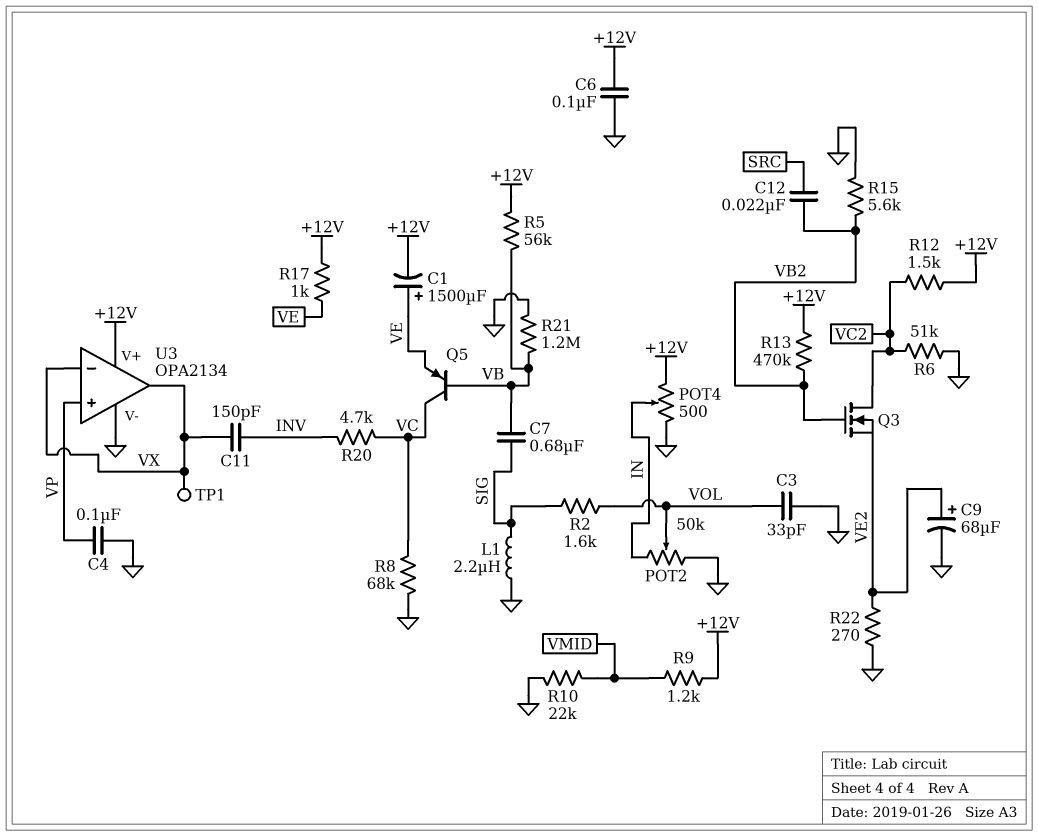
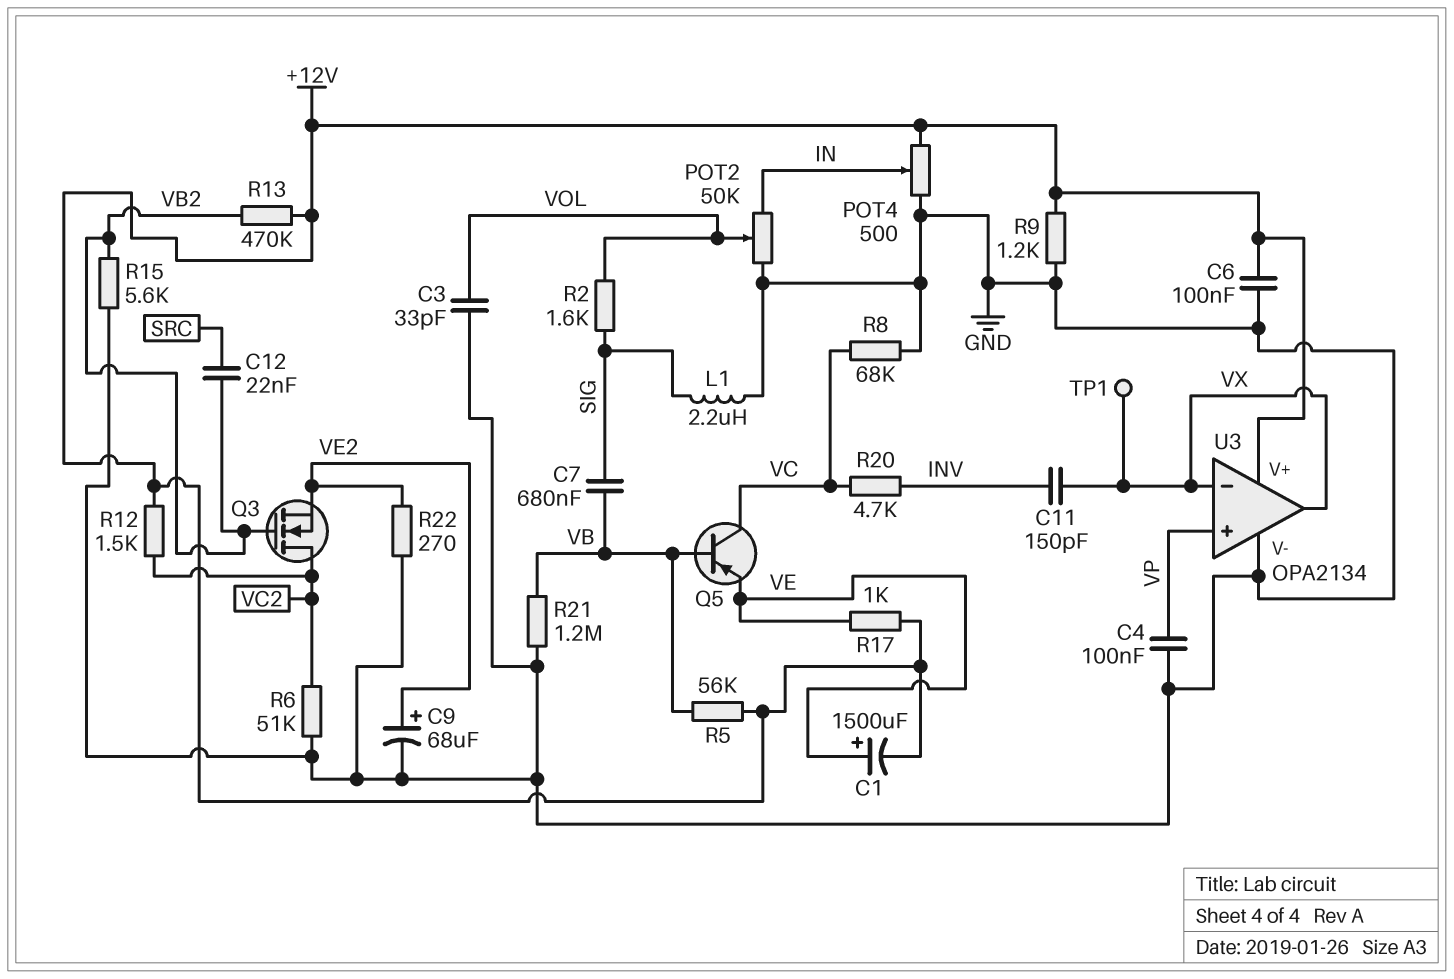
R9: 1.2k (+12V, VMID) -> 1.2k (+12V, GND)
R10: 22k (GND, VMID) -> none

